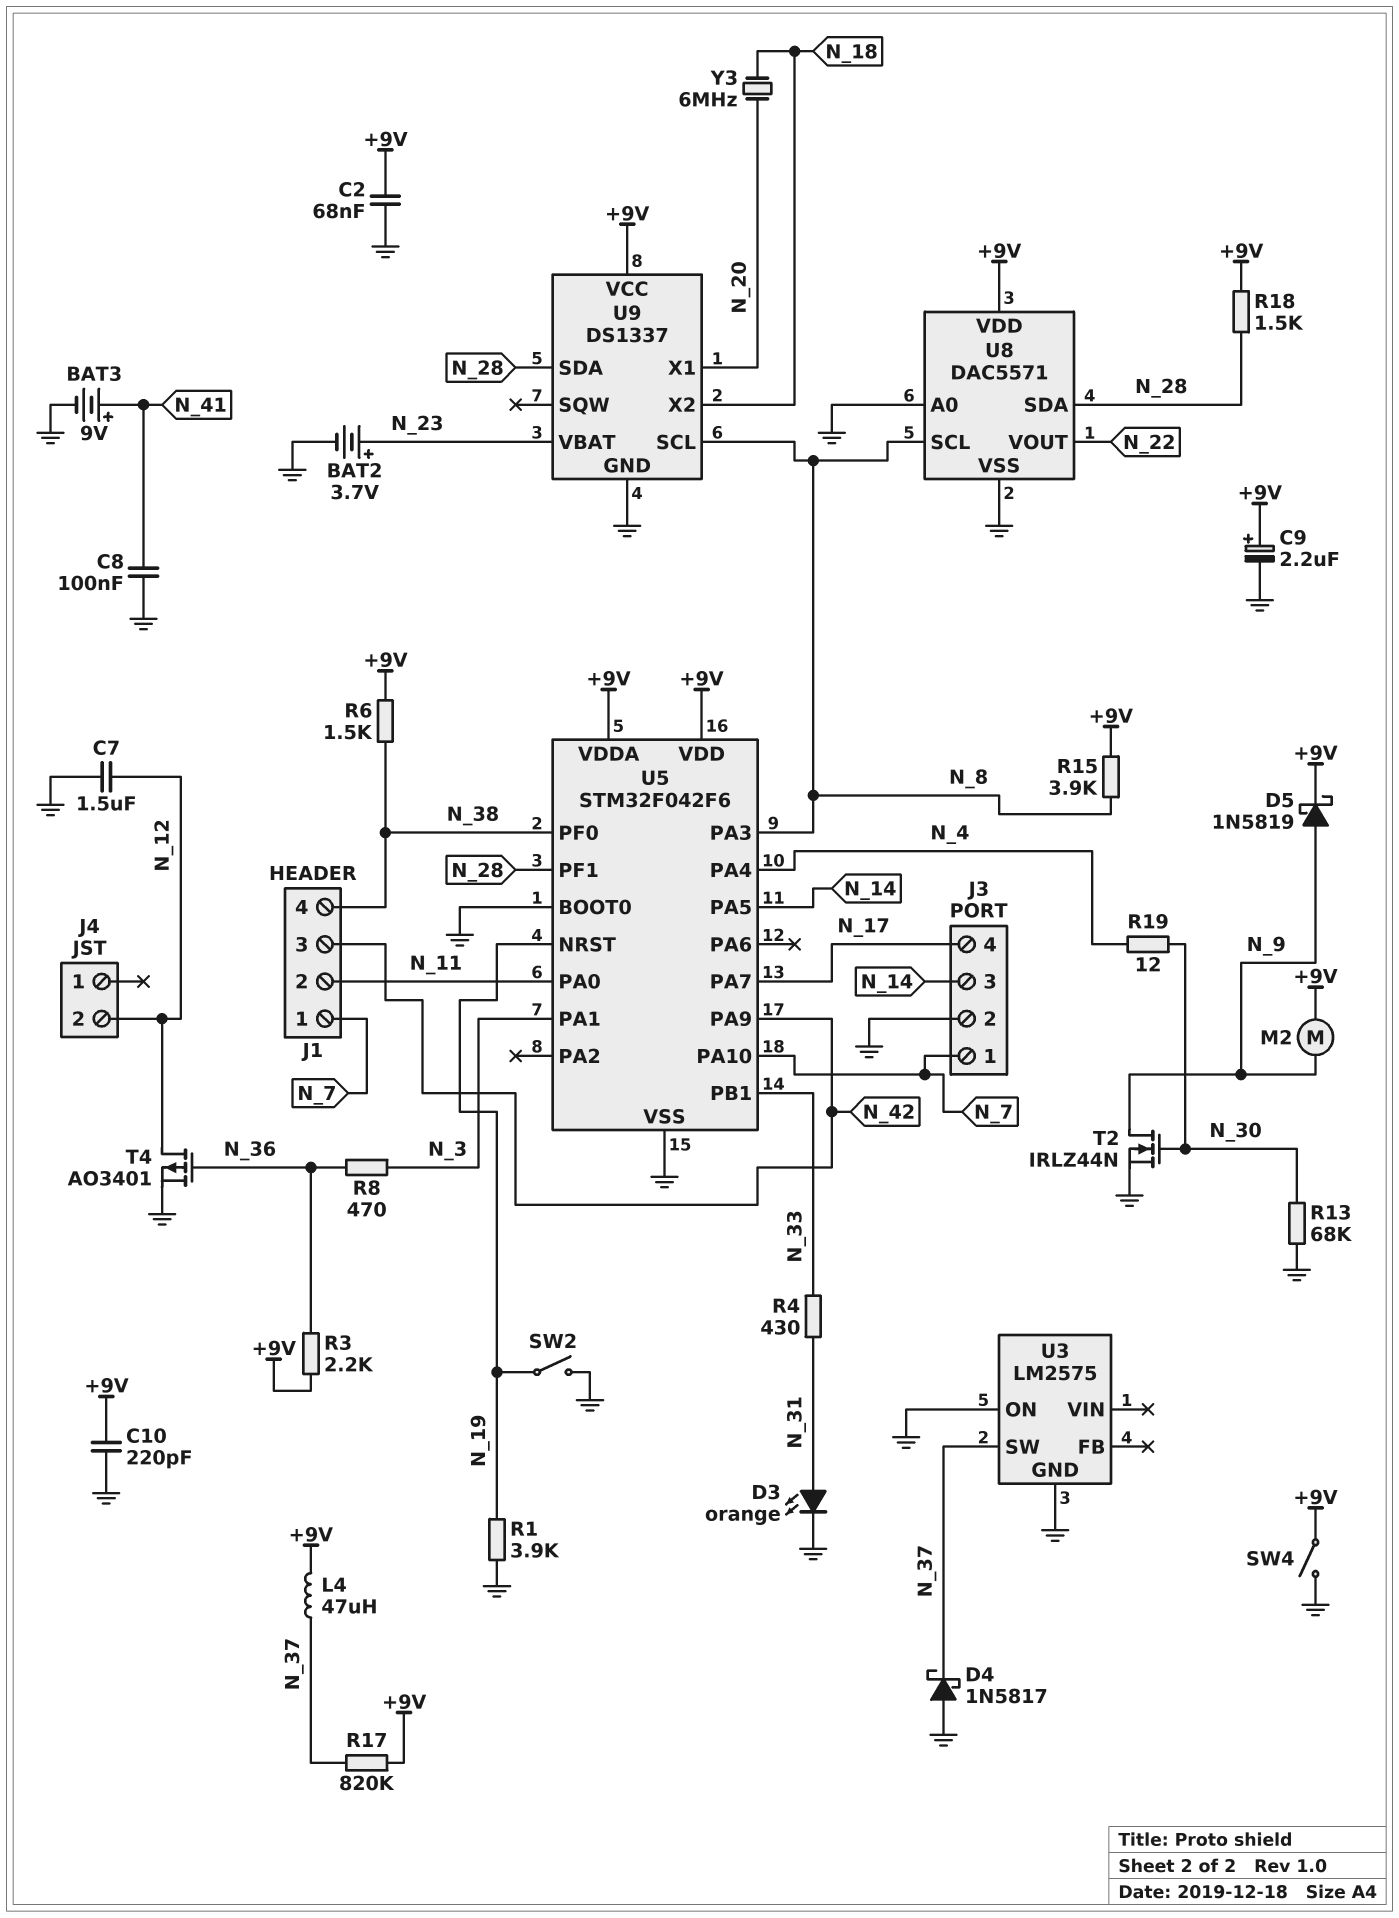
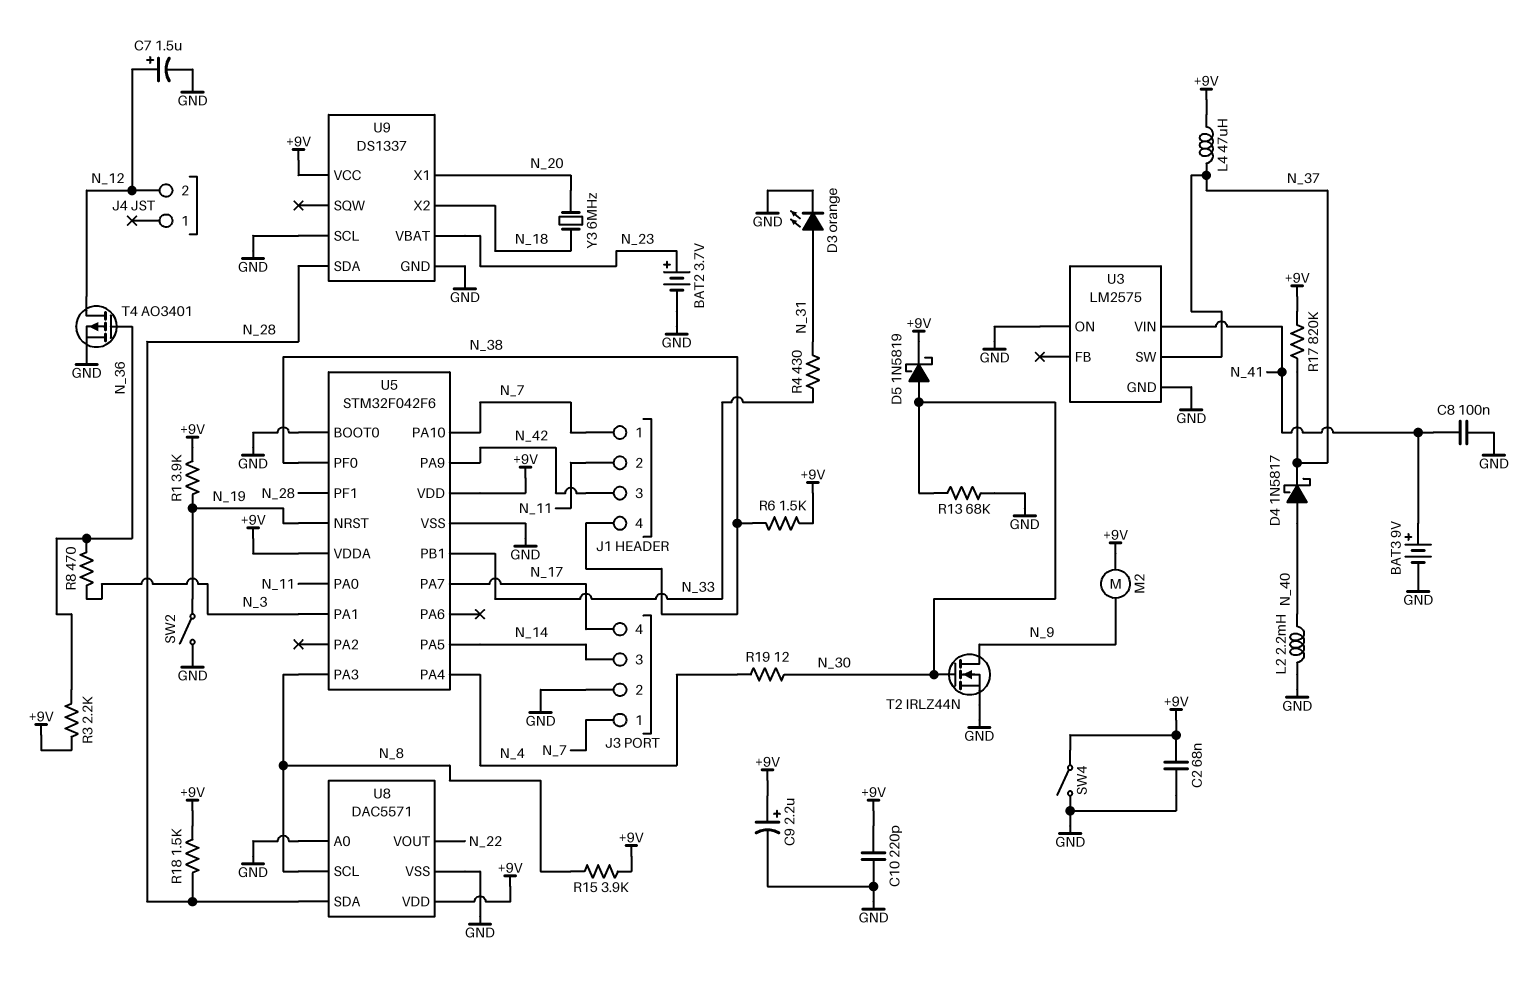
C7: 1.5uF (GND, N_12) -> 1.5uF (plus N_12, minus GND)
D4: schottky 1N5817 (A GND, K N_37) -> schottky 1N5817 (A N_40, K N_37)
D5: schottky 1N5819 (A N_9, K +9V) -> schottky 1N5819 (A N_30, K +9V)
L2: none -> 2.2mH (GND, N_40)
R1: 3.9k (GND, N_19) -> 3.9k (+9V, N_19)
U3 pin VIN: none -> N_41
U9 pin SCL: N_8 -> GND

